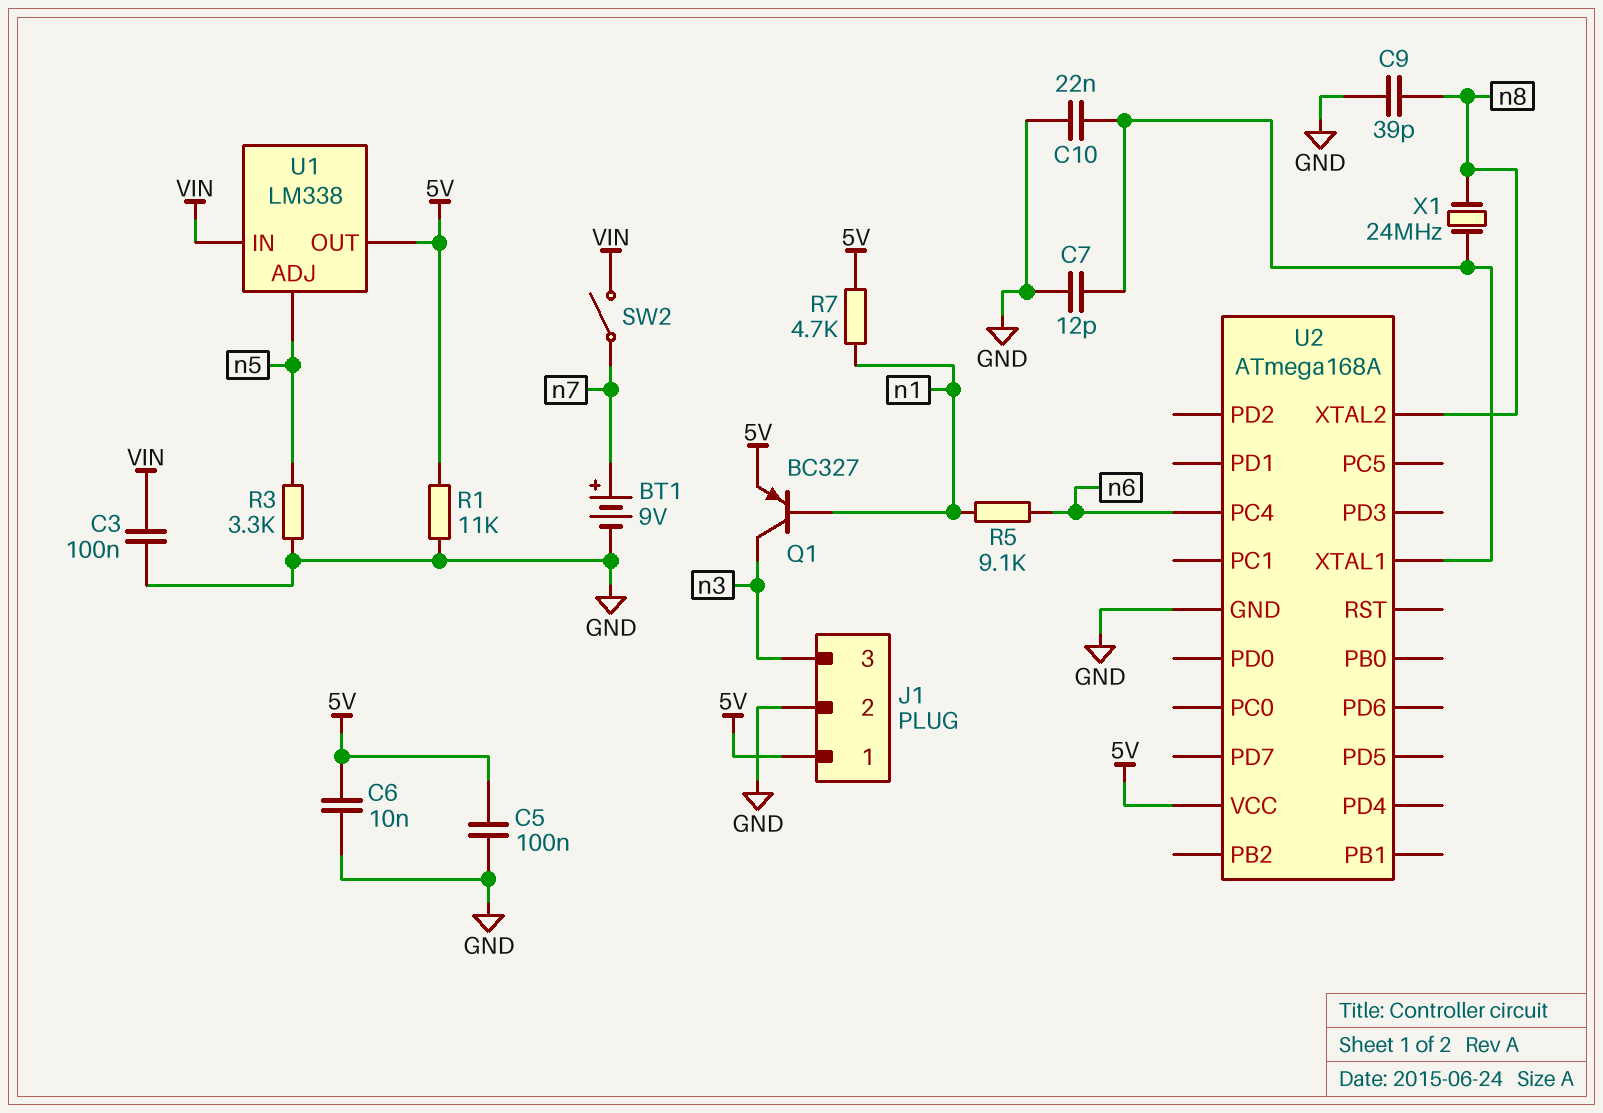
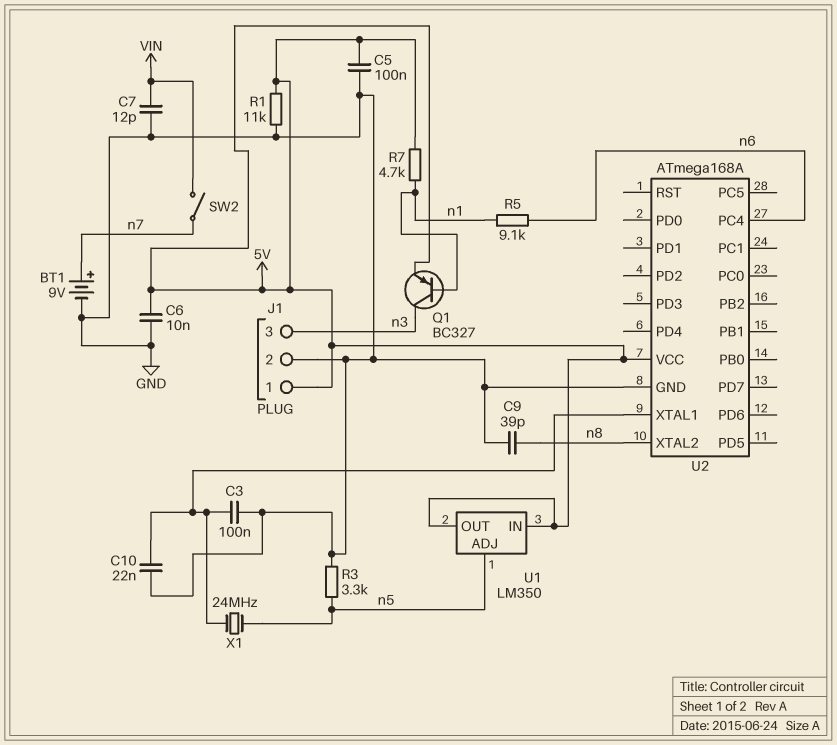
C3: 100nF (GND, VIN) -> 100nF (GND, U2/XTAL1)
C7: 12pF (GND, U2/XTAL1) -> 12pF (GND, VIN)
U1: LM338 -> LM350
U1 pin IN: VIN -> 5V
X1: 24MHz (U2/XTAL1, n8) -> 24MHz (U2/XTAL1, n5)

